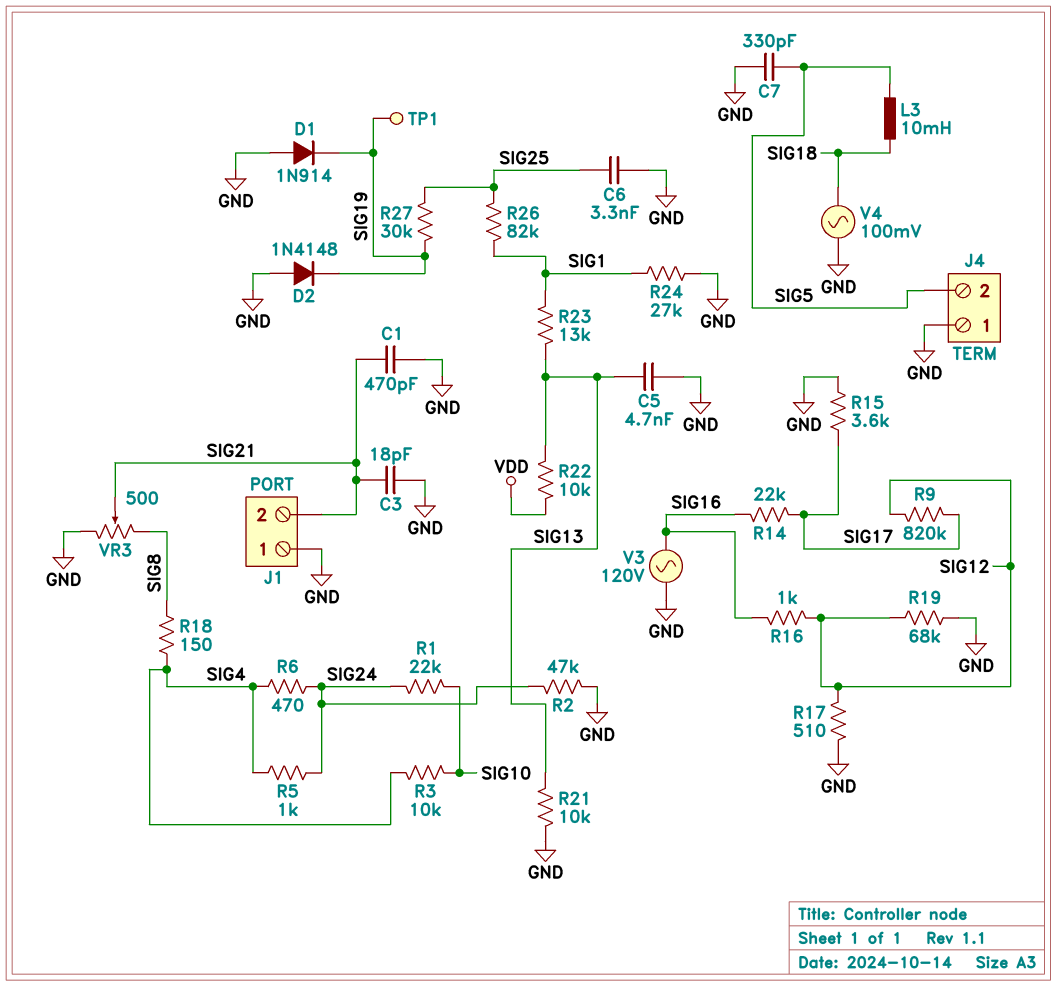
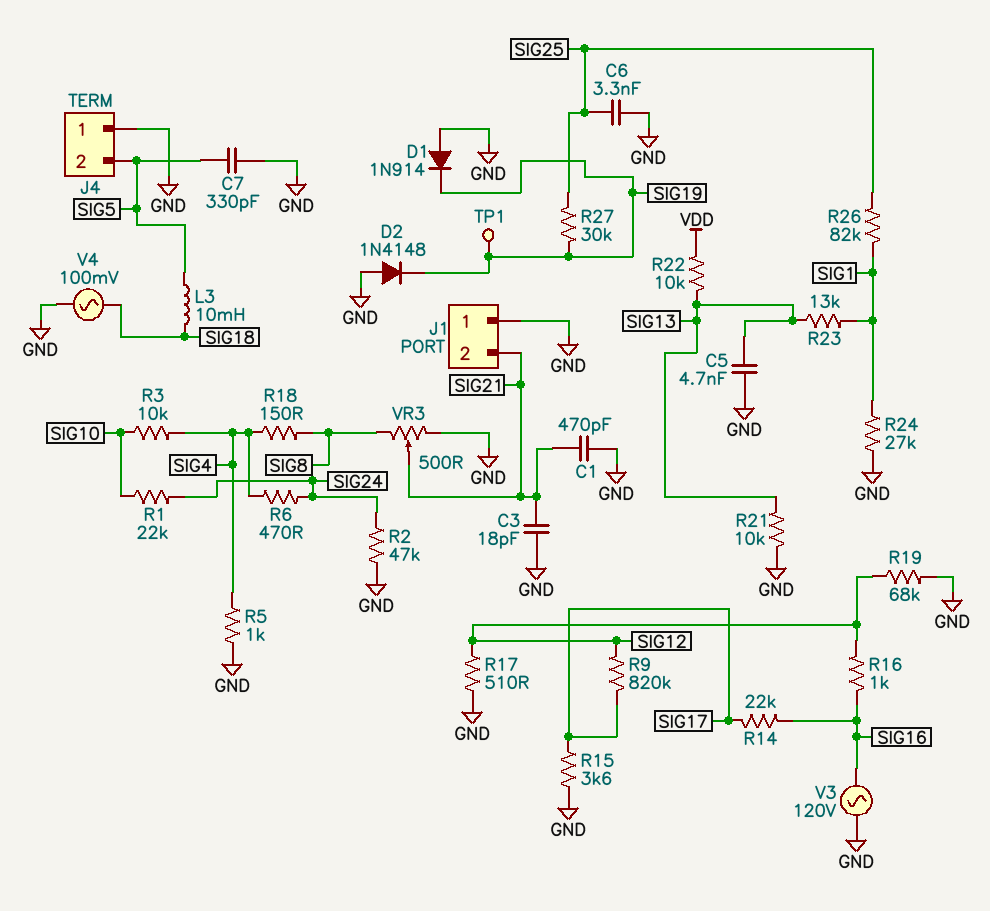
R5: 1k (SIG4, SIG24) -> 1k (GND, SIG4)

